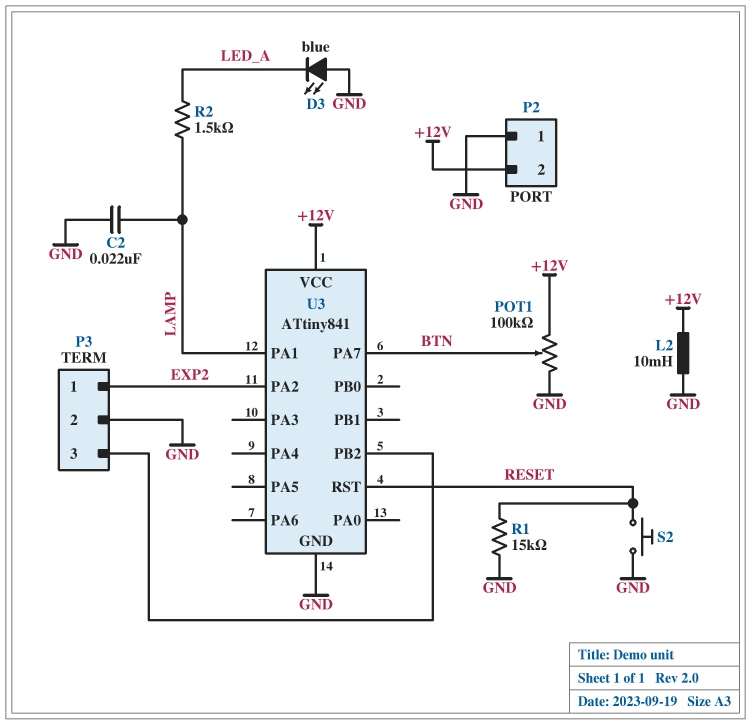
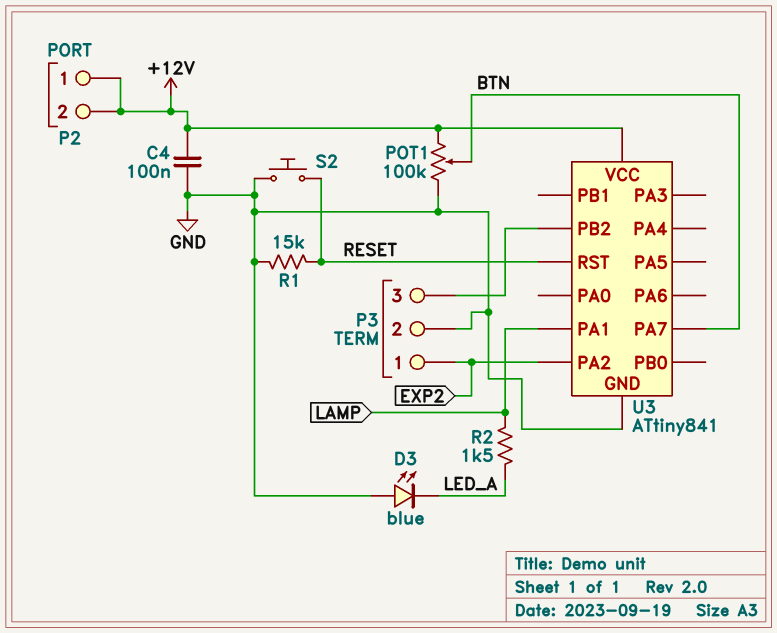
C2: 22nF (GND, LAMP) -> none
C4: none -> 100nF (+12V, GND)
L2: 10mH (+12V, GND) -> none
P2 pin 1: GND -> +12V

